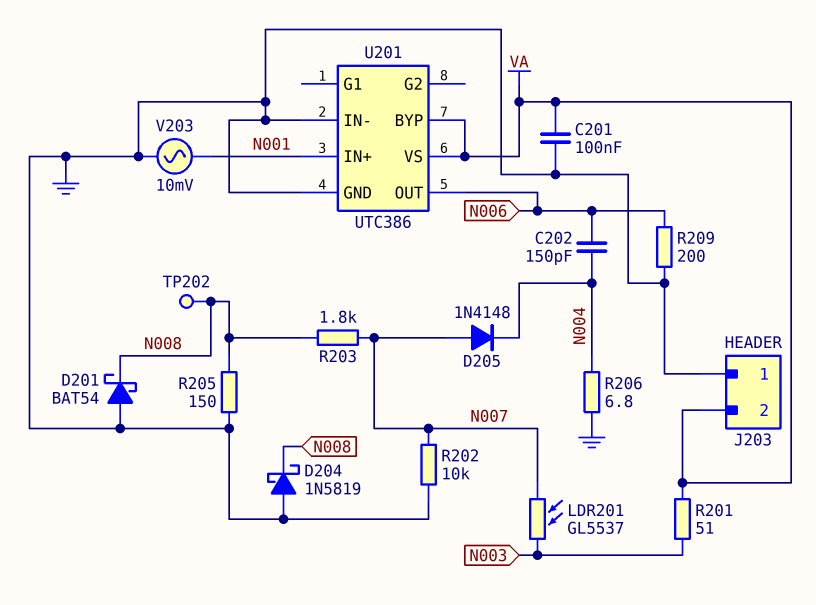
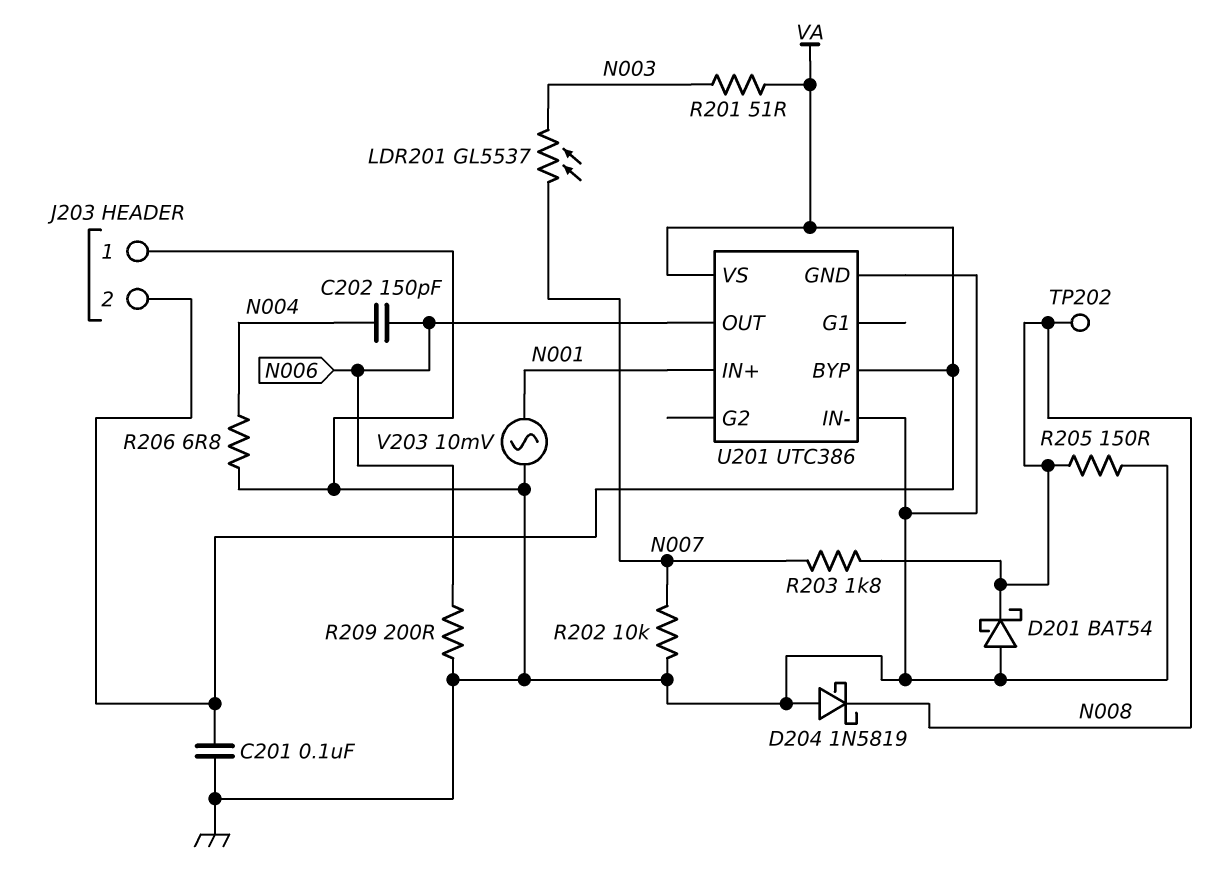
D205: diode 1N4148 (A N007, K N004) -> none

